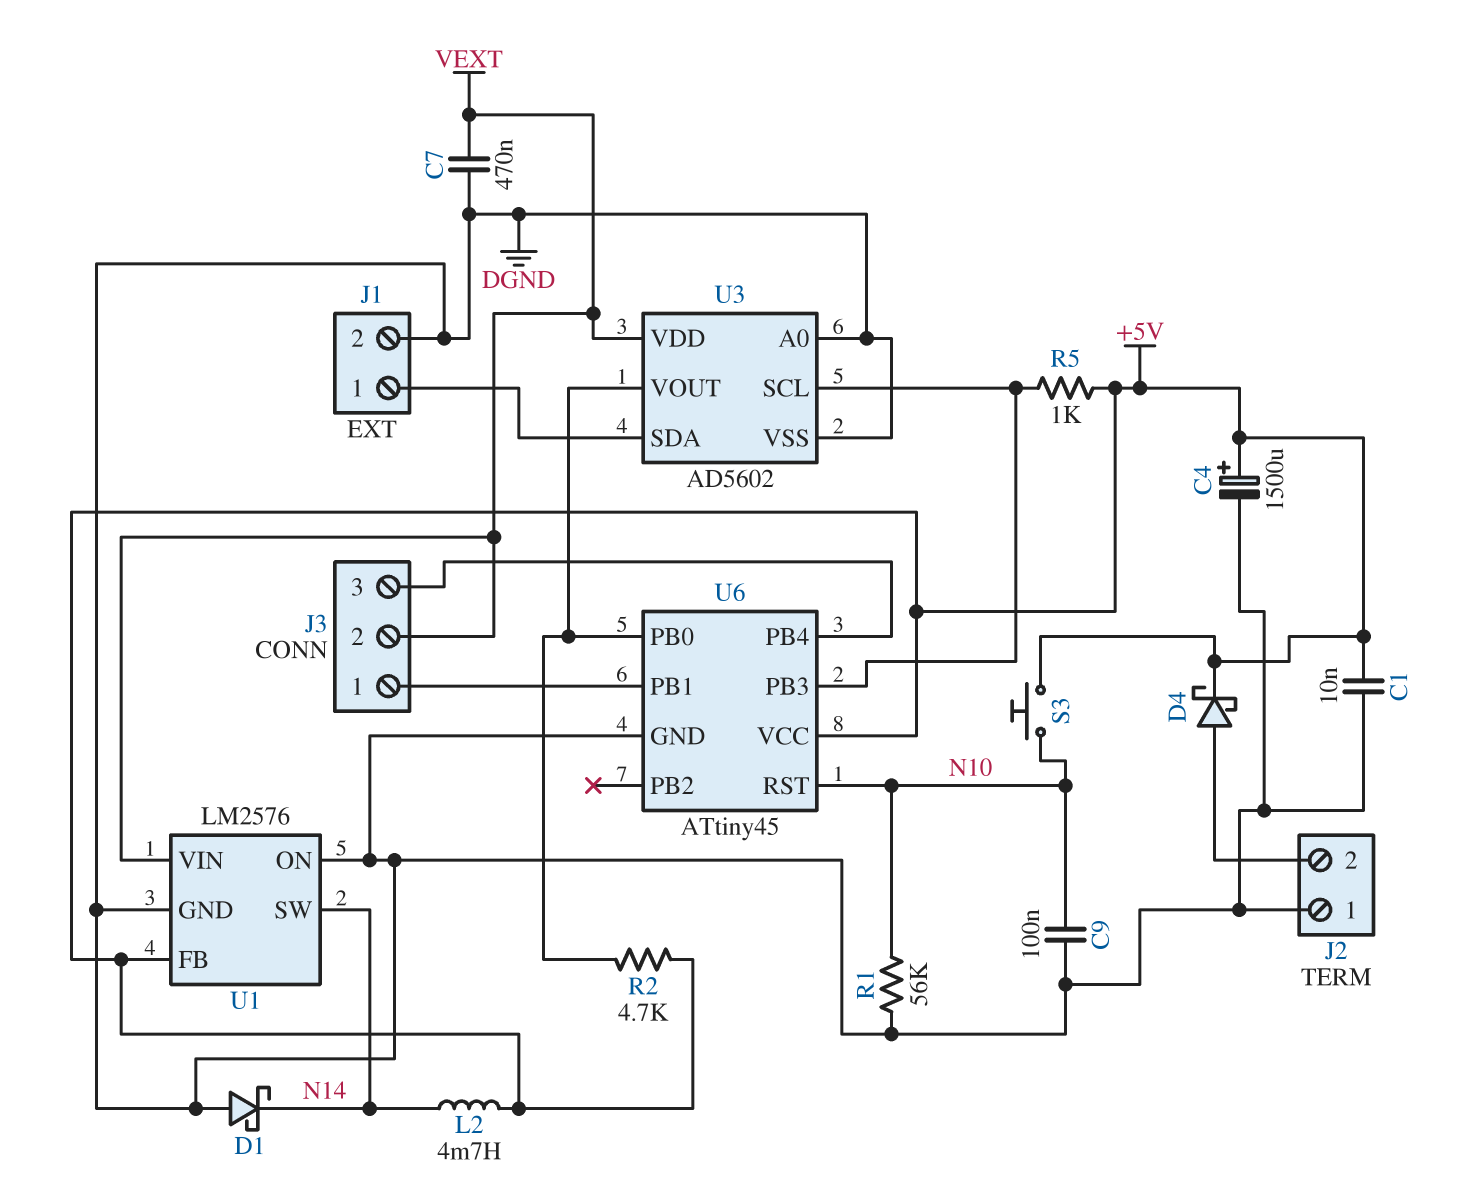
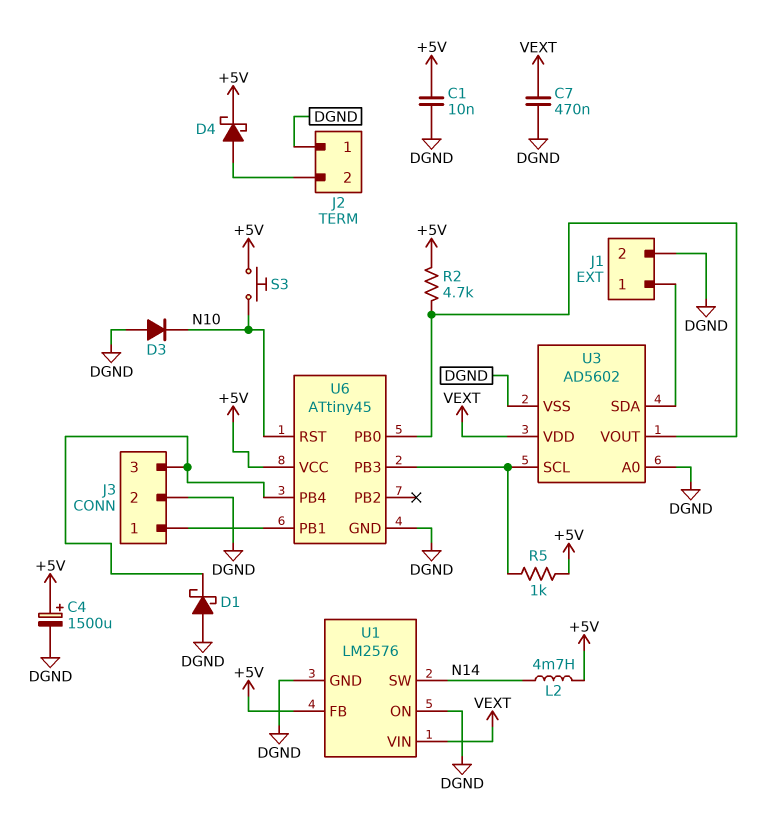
C9: 100nF (DGND, N10) -> none
D1: schottky (A DGND, K N14) -> schottky (A DGND, K J3/3)
D3: none -> diode (A DGND, K N10)
J3 pin 2: VEXT -> DGND
R1: 56k (DGND, N10) -> none

